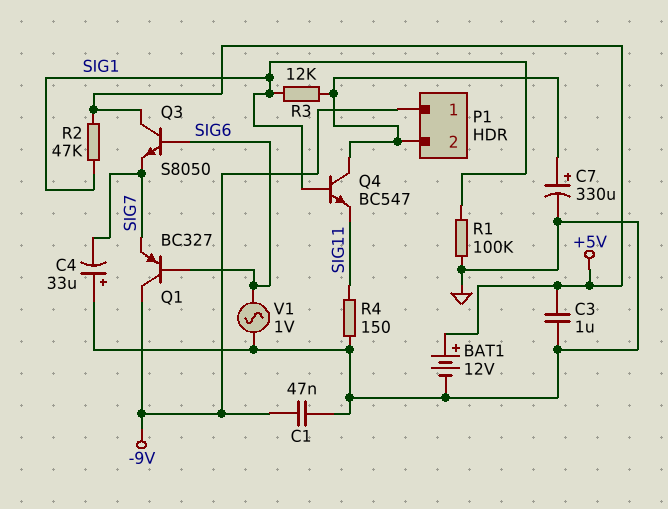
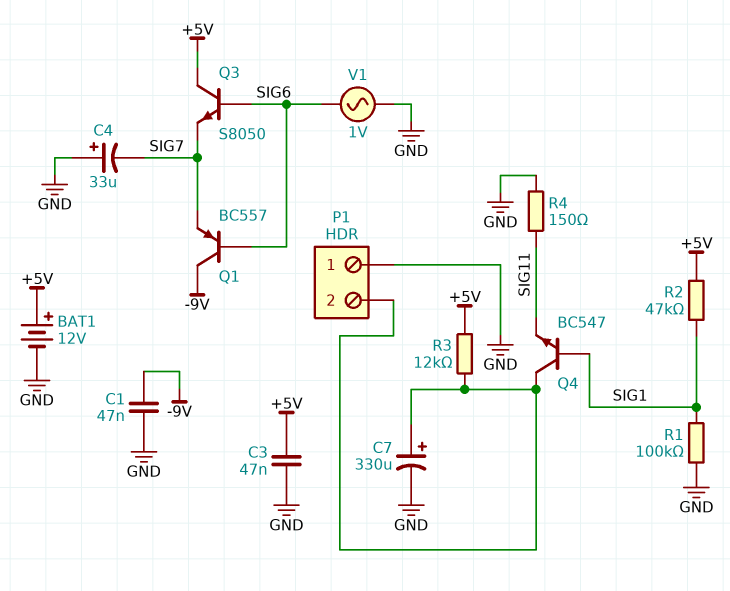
C3: 1uF (+5V, GND) -> 47nF (+5V, GND)
P1 pin 1: -9V -> GND
Q1: PNP BC327 (B SIG6, C -9V, E SIG7) -> PNP BC557 (B SIG6, C -9V, E SIG7)
R3: 12k (P1/2, SIG1) -> 12k (+5V, P1/2)

